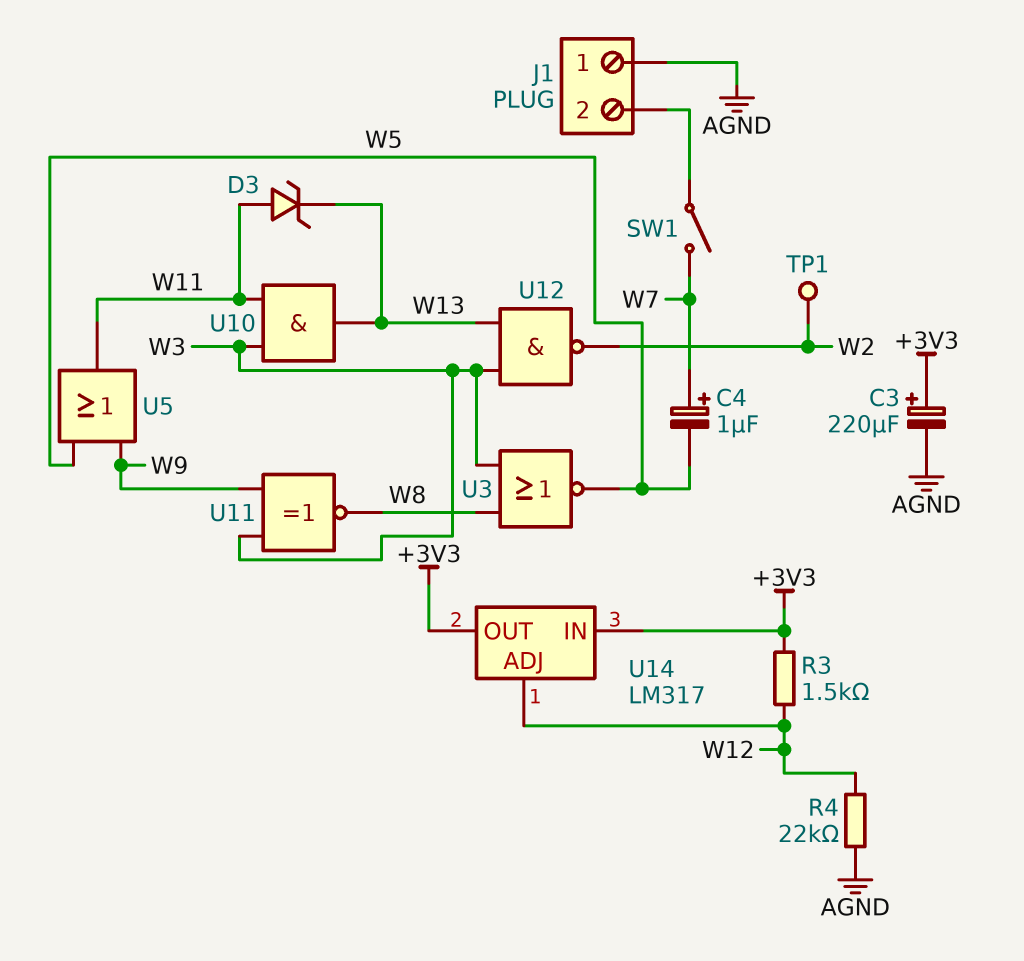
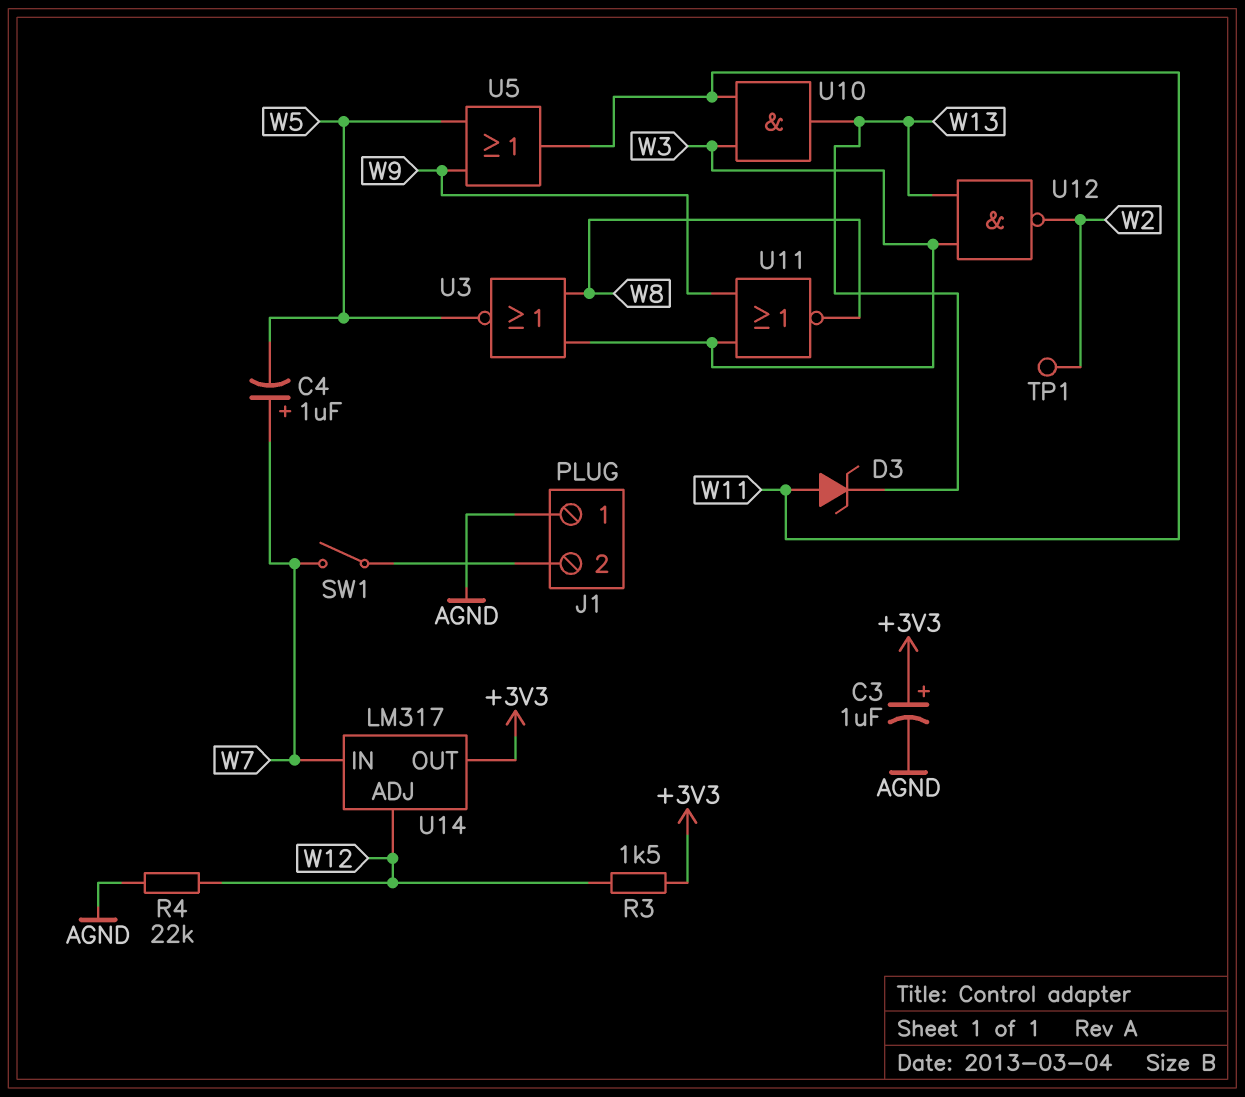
C3: 220uF (plus +3V3, minus AGND) -> 1uF (plus +3V3, minus AGND)
U11: XNOR (in W3, in W9, out W8) -> NOR (in W3, in W9, out W8)
U14 pin IN: +3V3 -> W7

